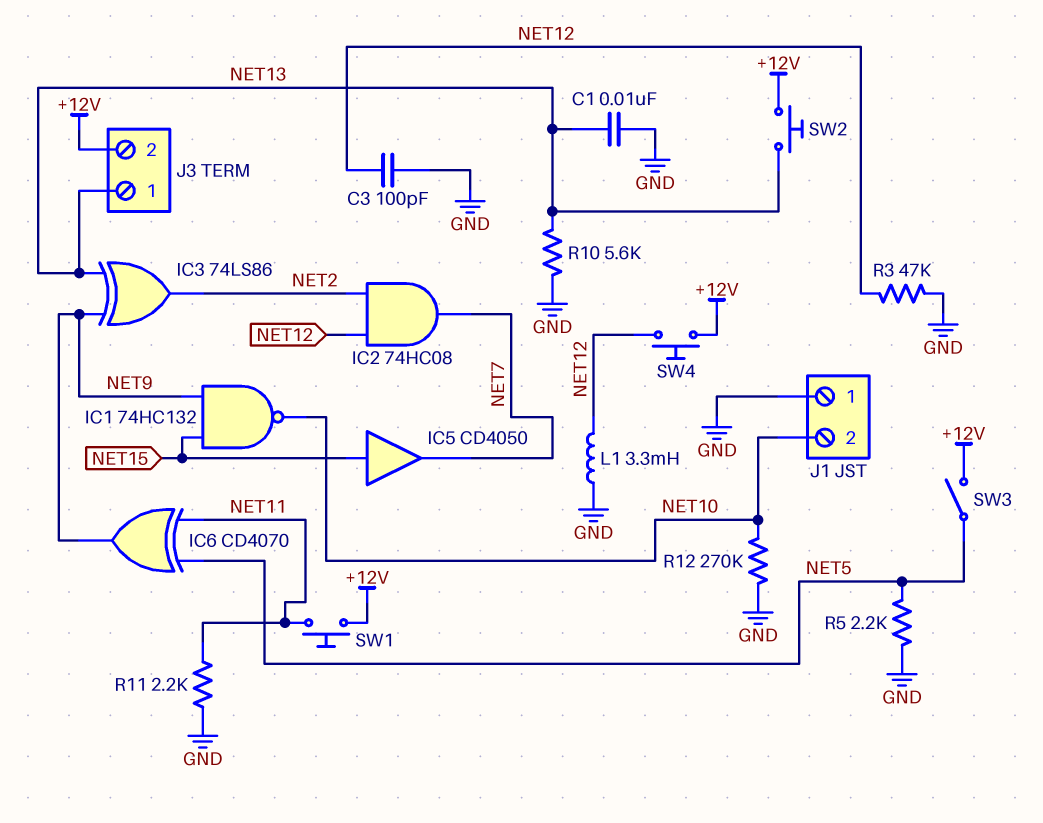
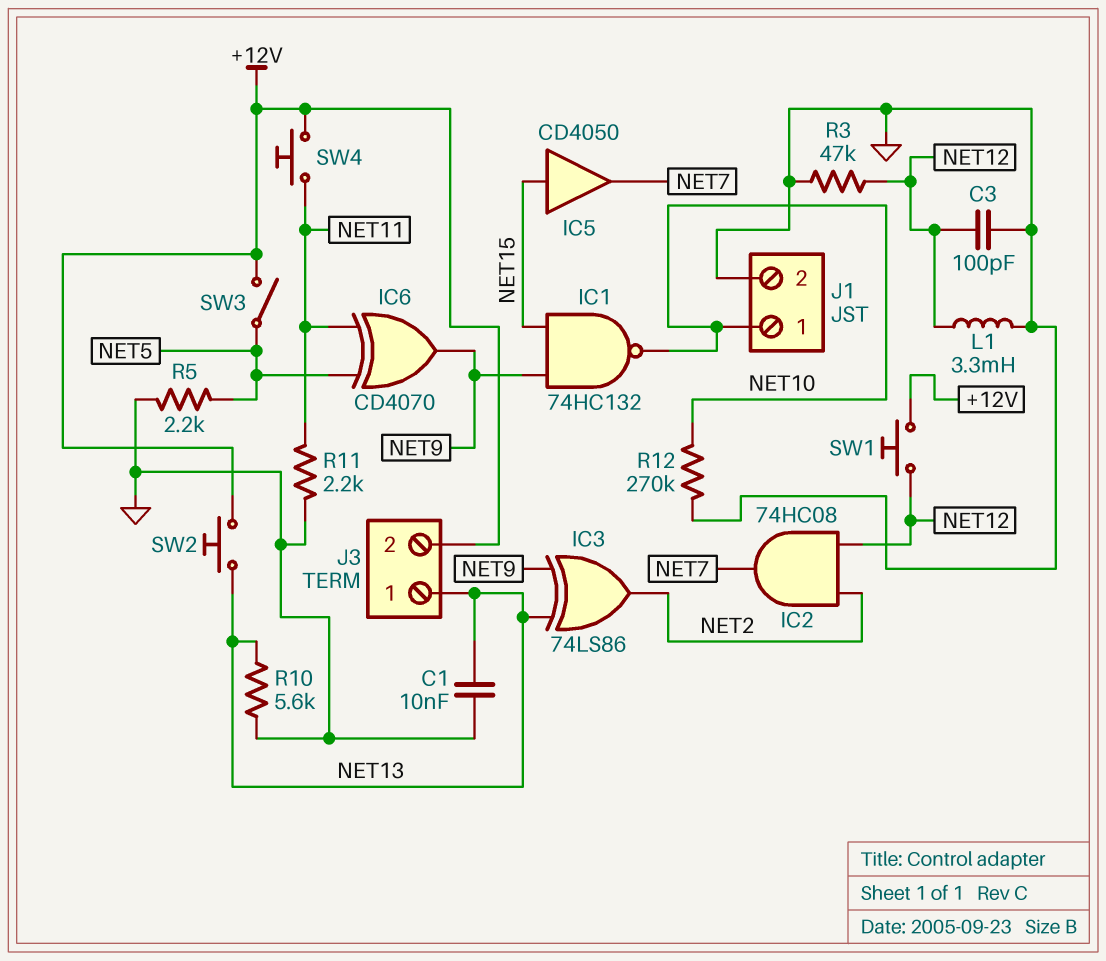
J1 pin 1: GND -> NET10
J1 pin 2: NET10 -> GND
SW1: button (+12V, NET11) -> button (+12V, NET12)
SW4: button (+12V, NET12) -> button (+12V, NET11)

